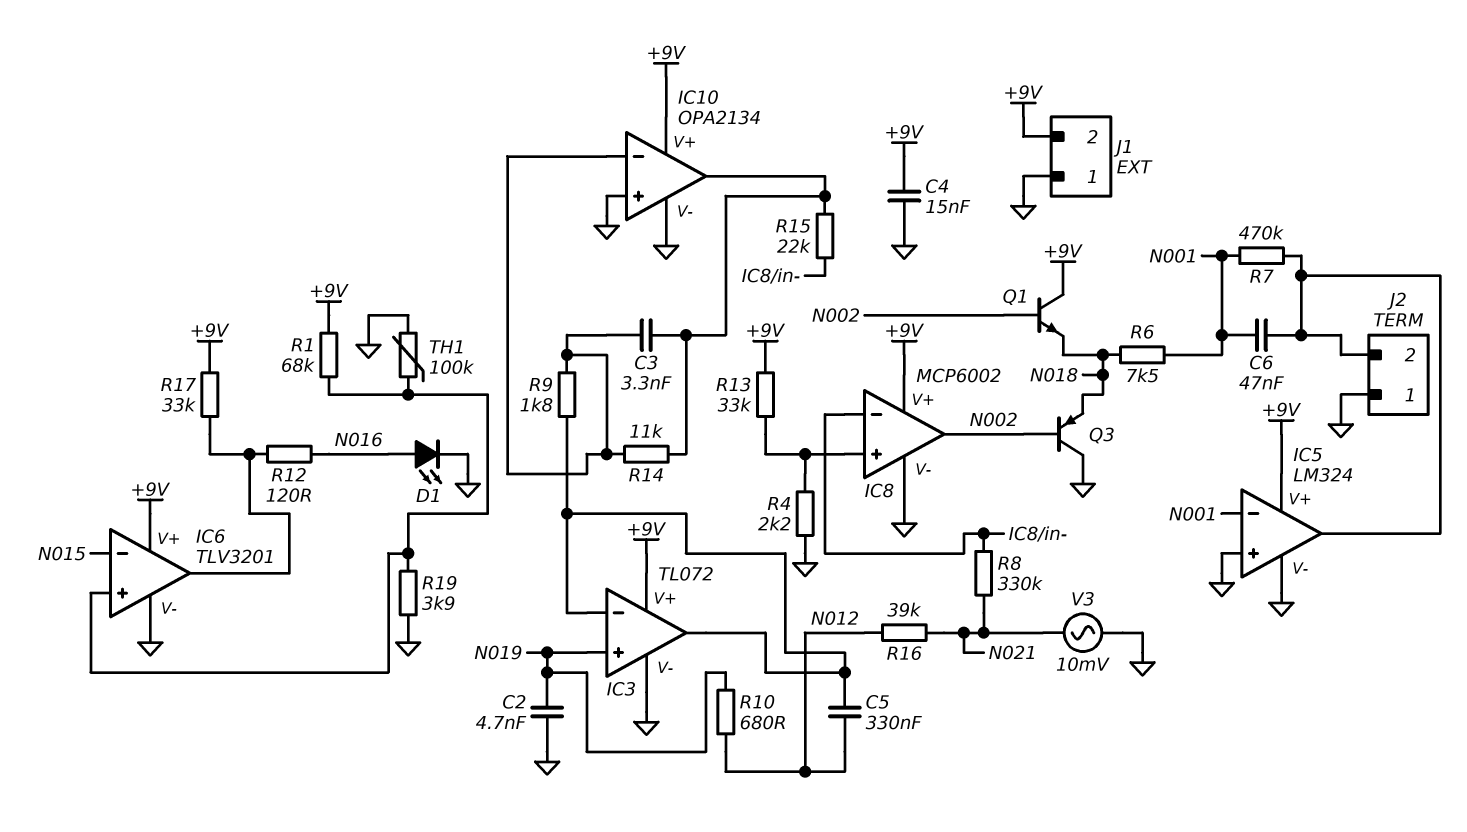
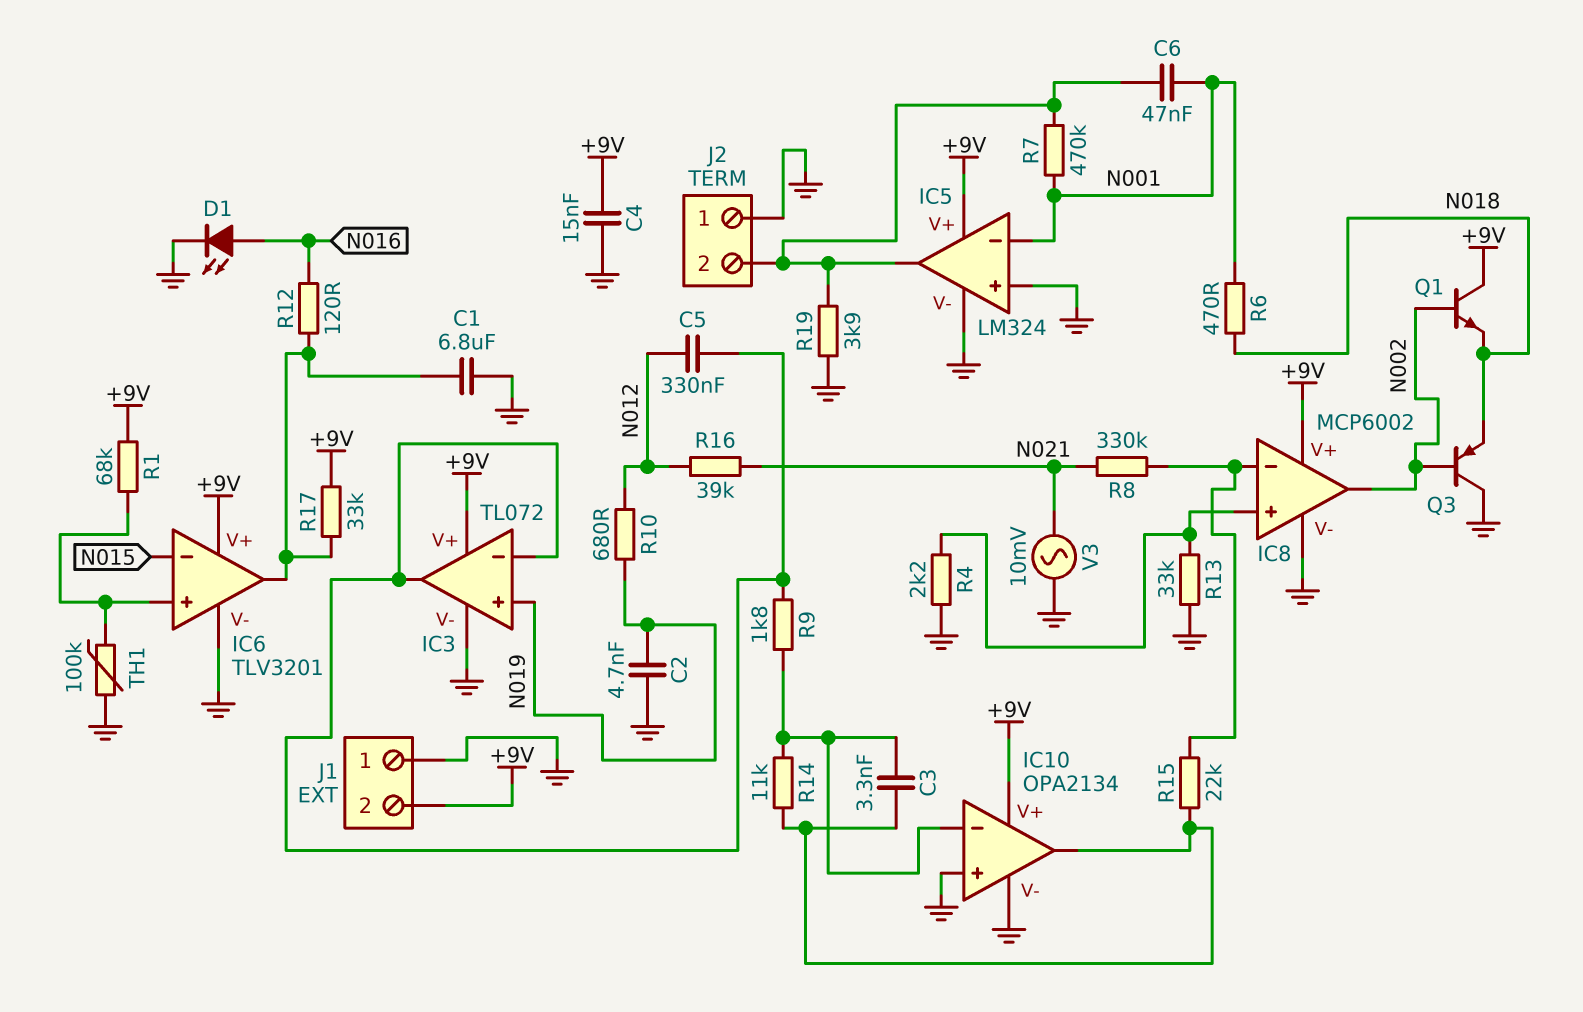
C1: none -> 6.8uF (GND, IC6/out)
R6: 7.5k (N001, N018) -> 470 (N001, N018)
R13: 33k (+9V, IC8/in+) -> 33k (GND, IC8/in+)
R19: 3.9k (GND, IC6/in+) -> 3.9k (GND, IC5/out)

